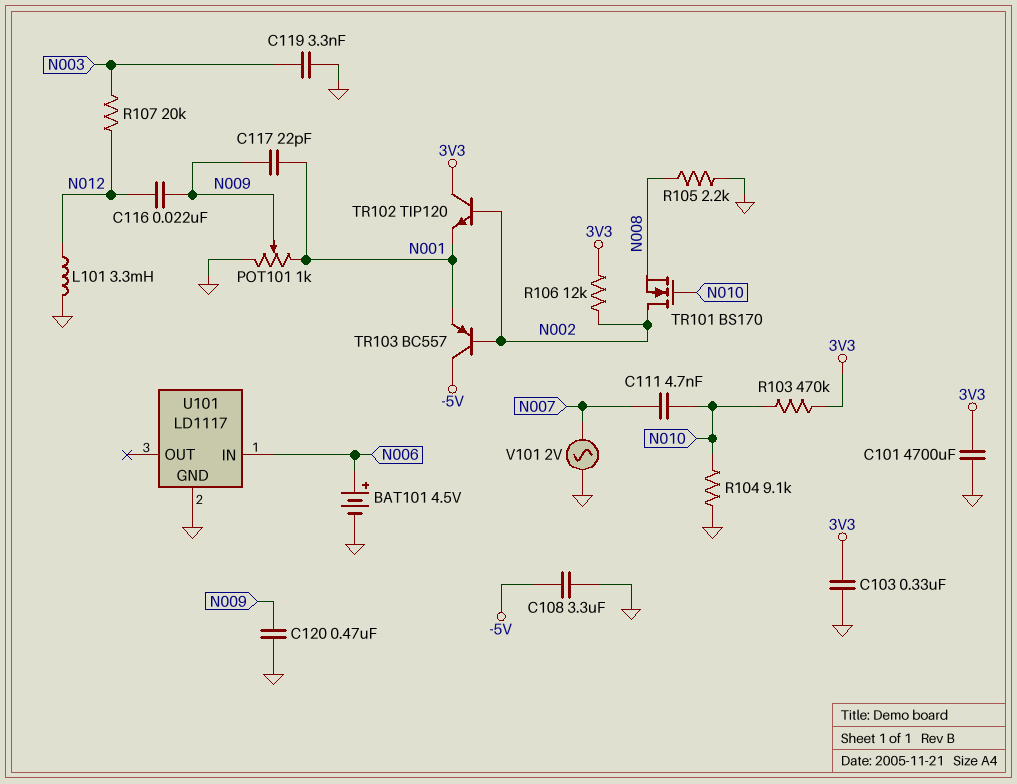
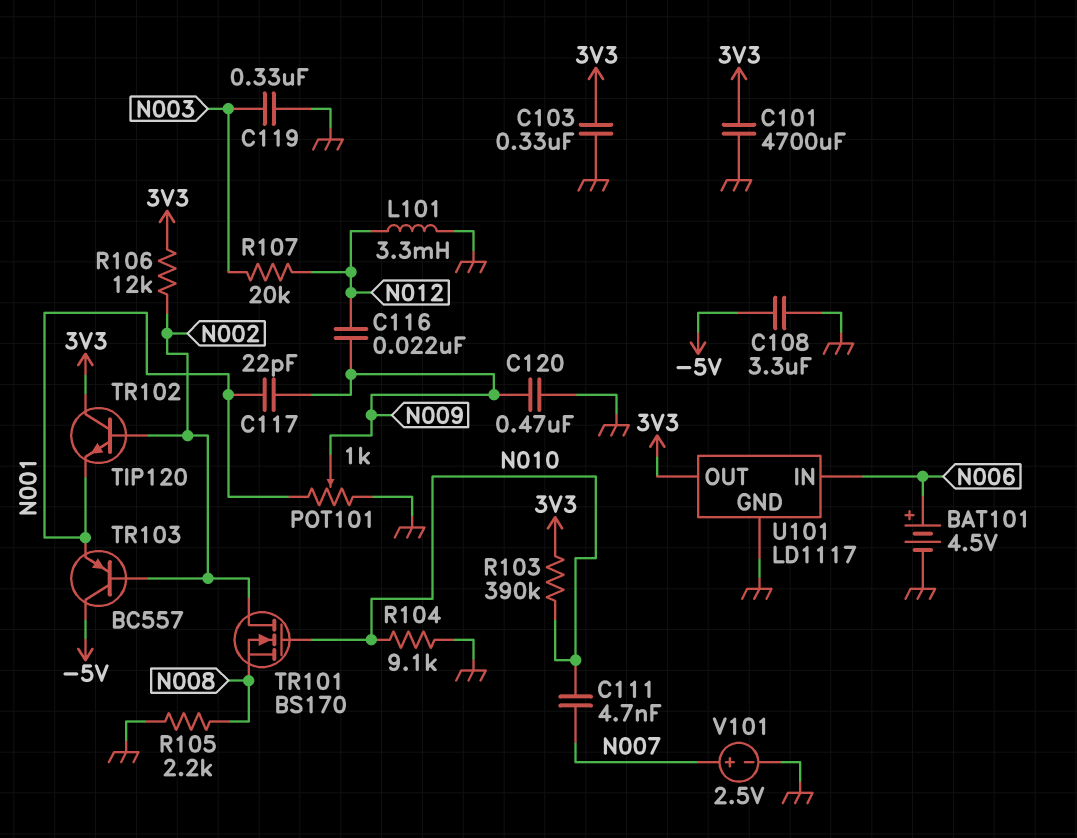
C119: 3.3nF (GND, N003) -> 330nF (GND, N003)
R103: 470k (3V3, N010) -> 390k (3V3, N010)
U101 pin OUT: none -> 3V3
V101: AC 2V (GND, N007) -> 2.5V (plus N007, minus GND)

